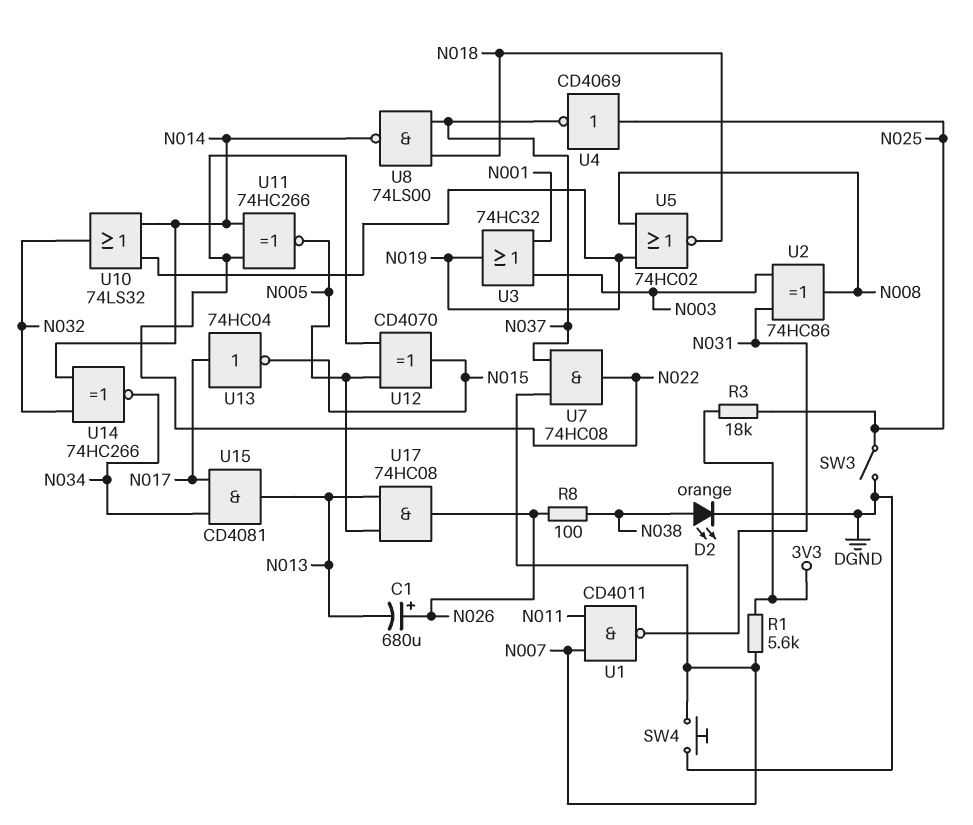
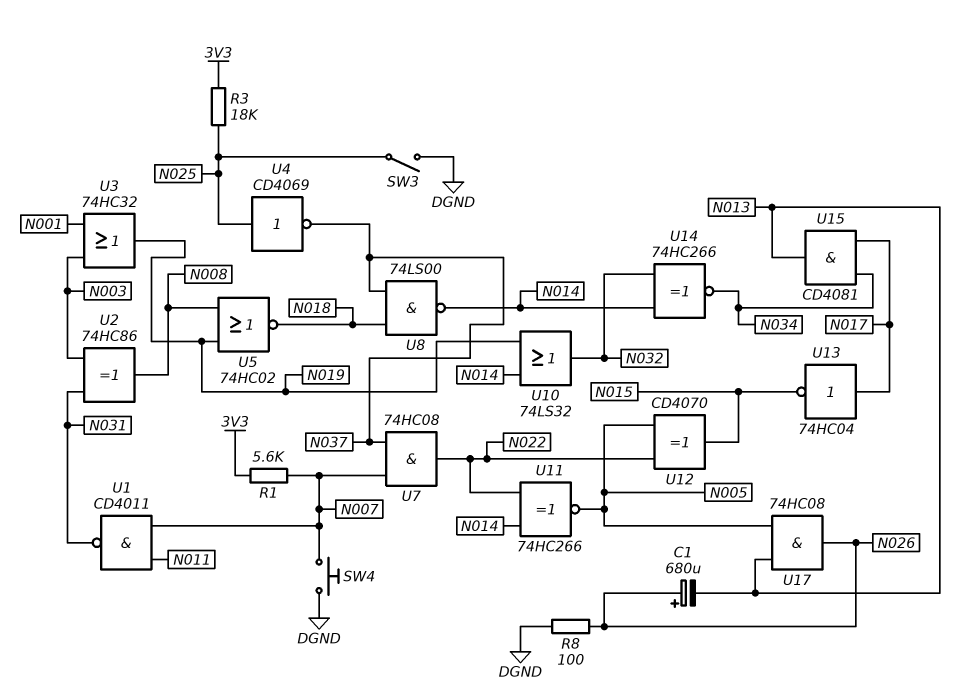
D2: LED orange (A N038, K DGND) -> none
R8: 100 (N026, N038) -> 100 (DGND, N026)

